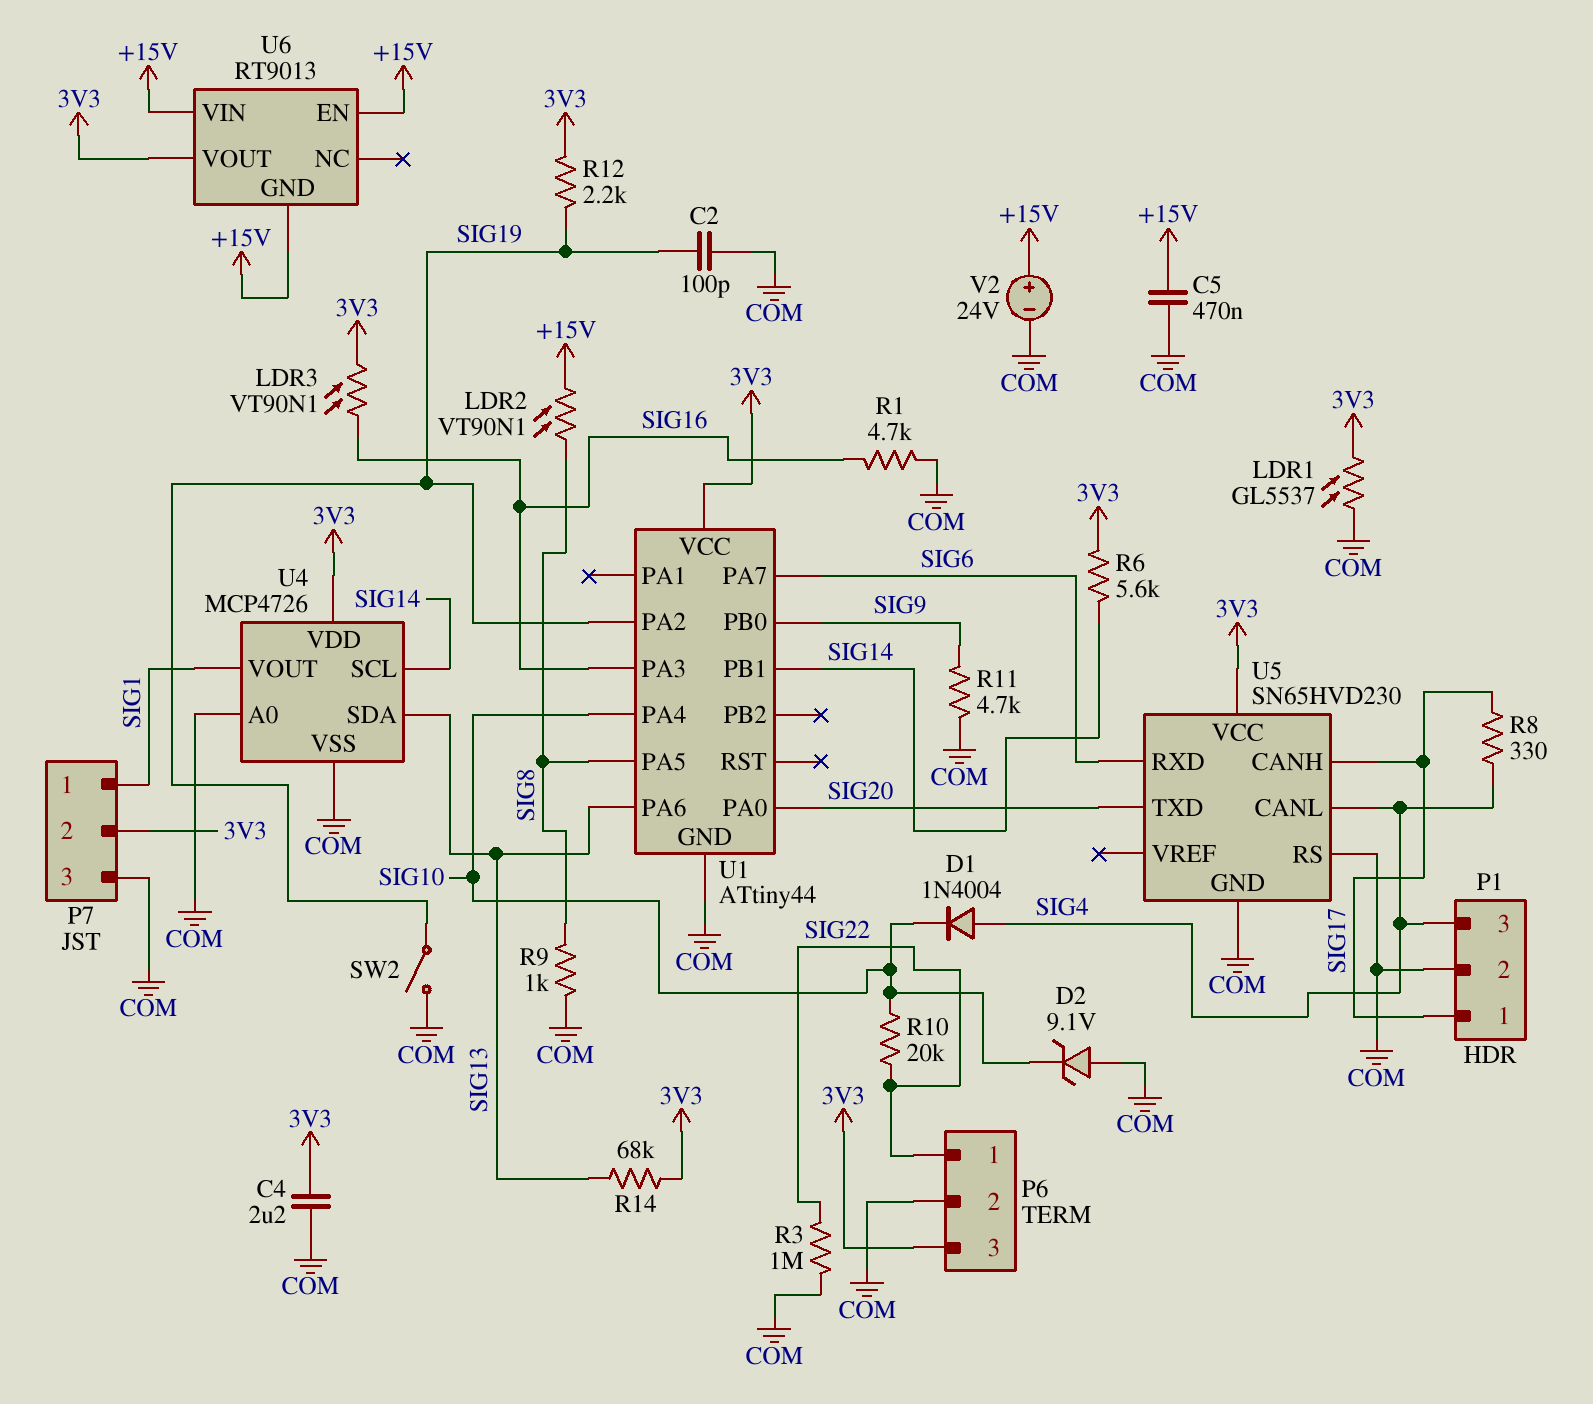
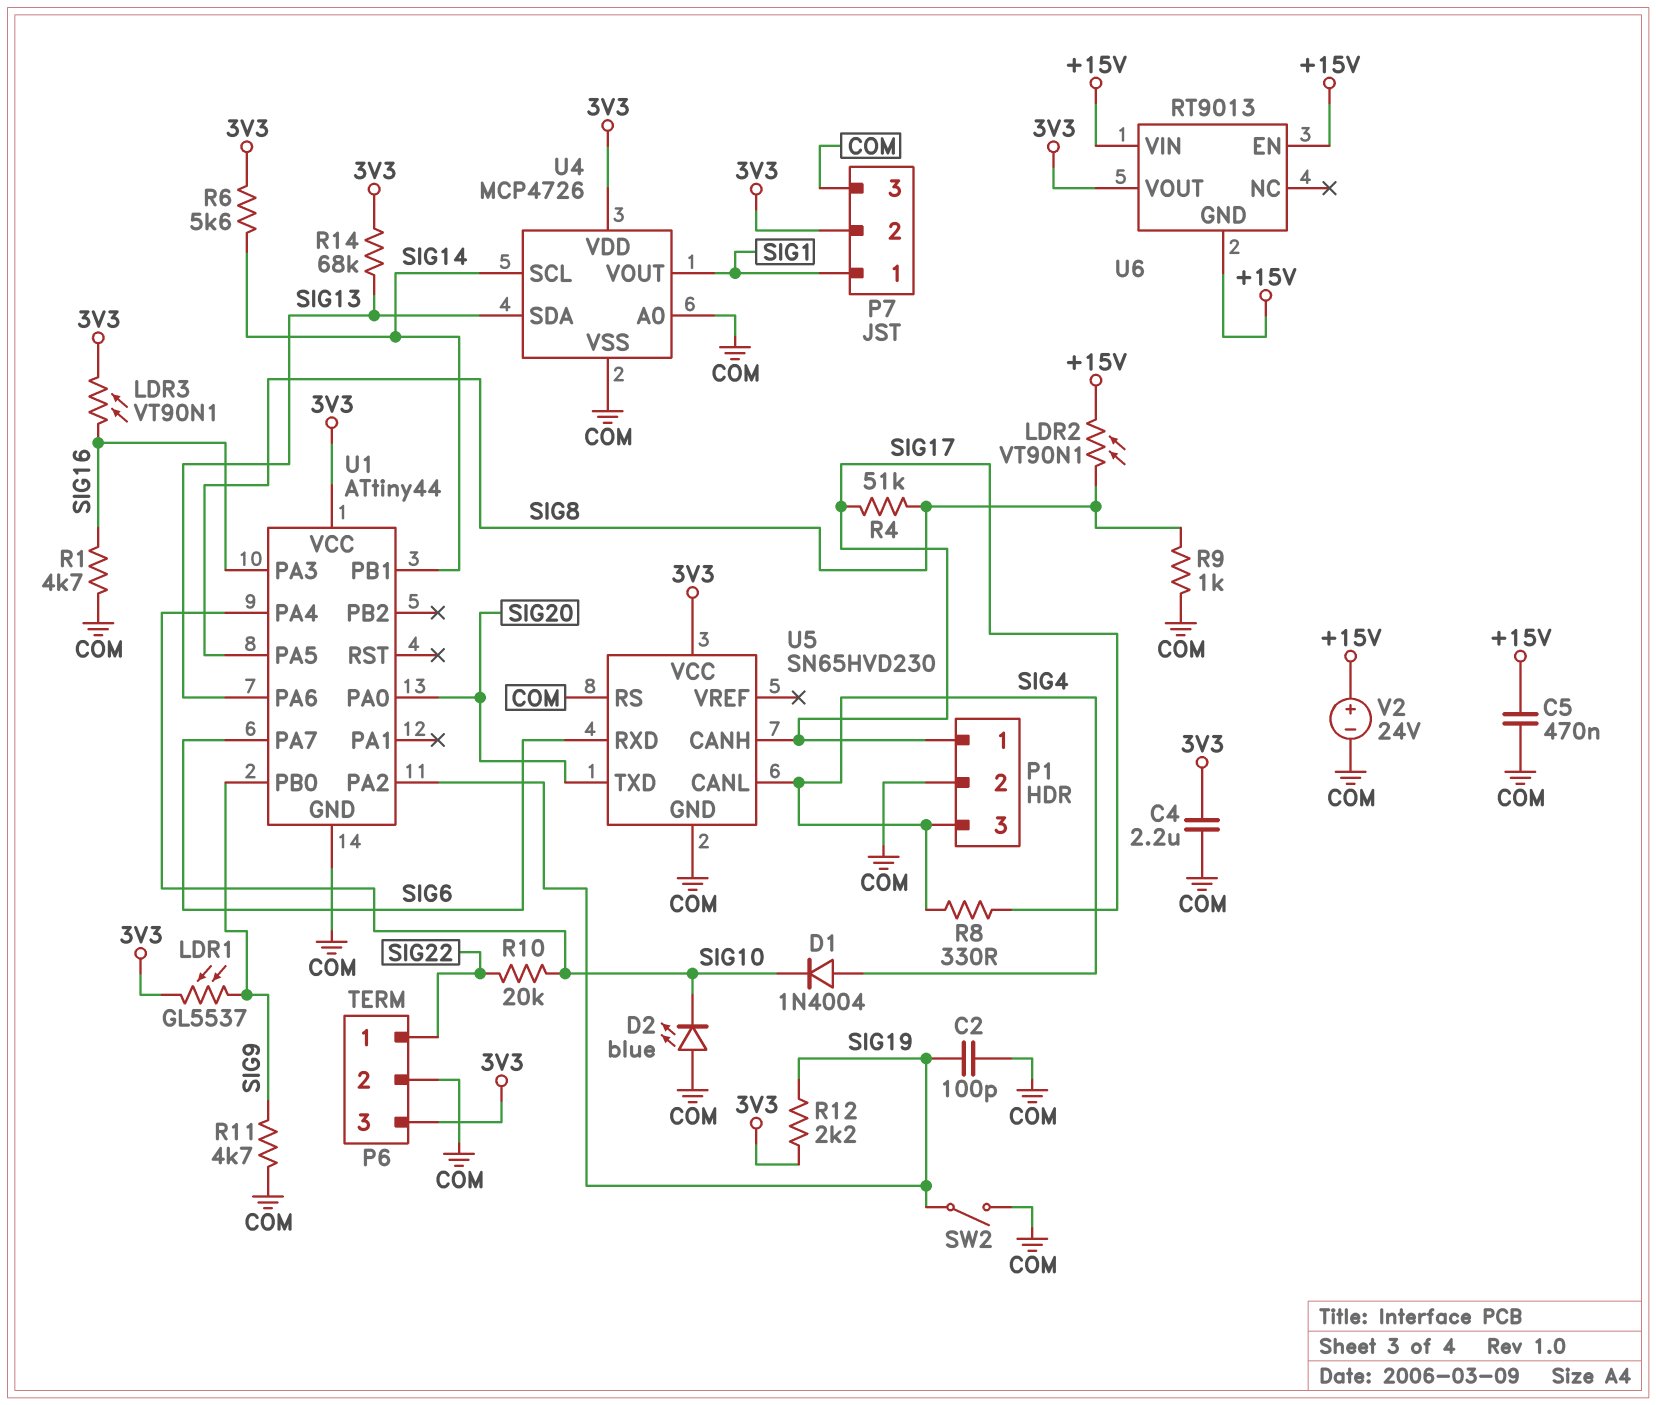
D2: zener 9.1V (A COM, K SIG10) -> LED blue (A COM, K SIG10)
LDR1: GL5537 (3V3, COM) -> GL5537 (3V3, SIG9)
R3: 1M (COM, SIG22) -> none
R4: none -> 51k (SIG8, SIG17)

